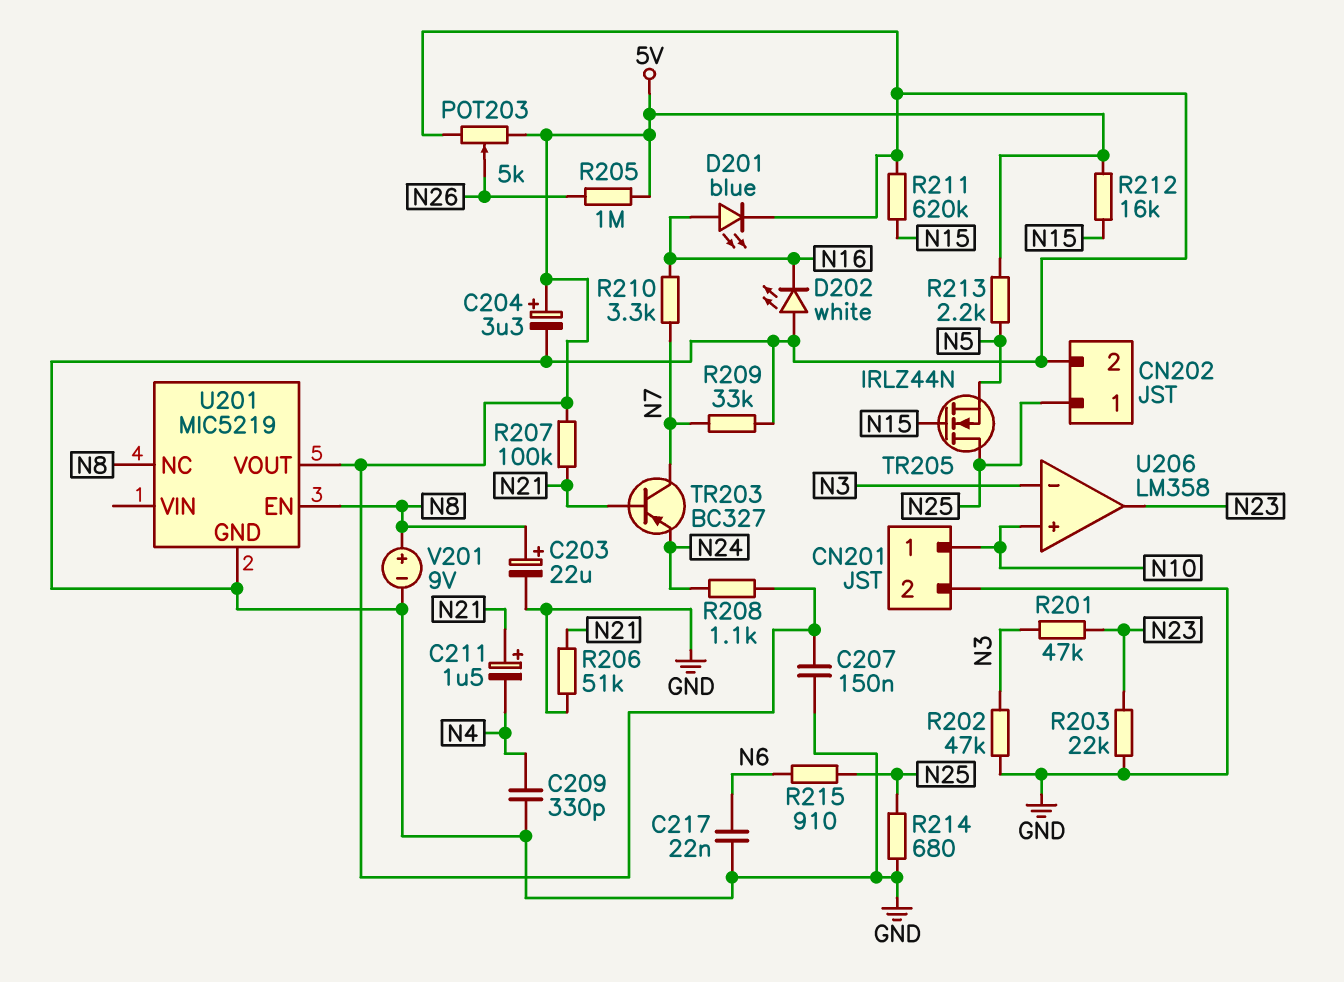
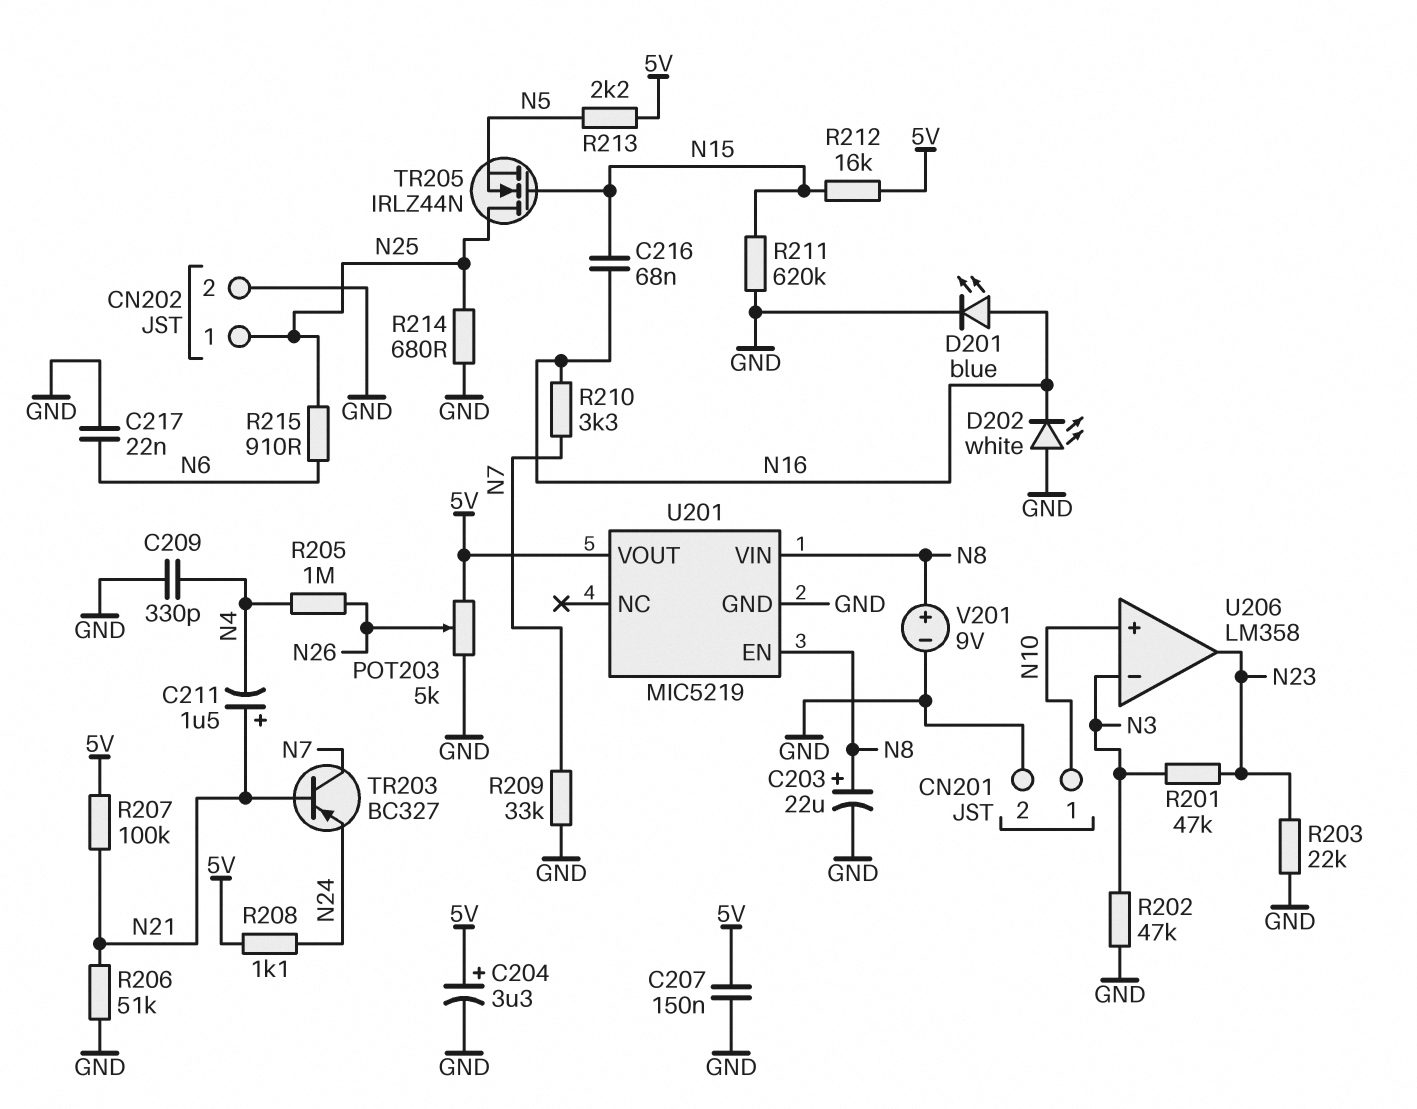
C216: none -> 68nF (N15, N16)
R205: 1M (5V, N26) -> 1M (N4, N26)
U201 pin NC: N8 -> none
U201 pin VIN: none -> N8

